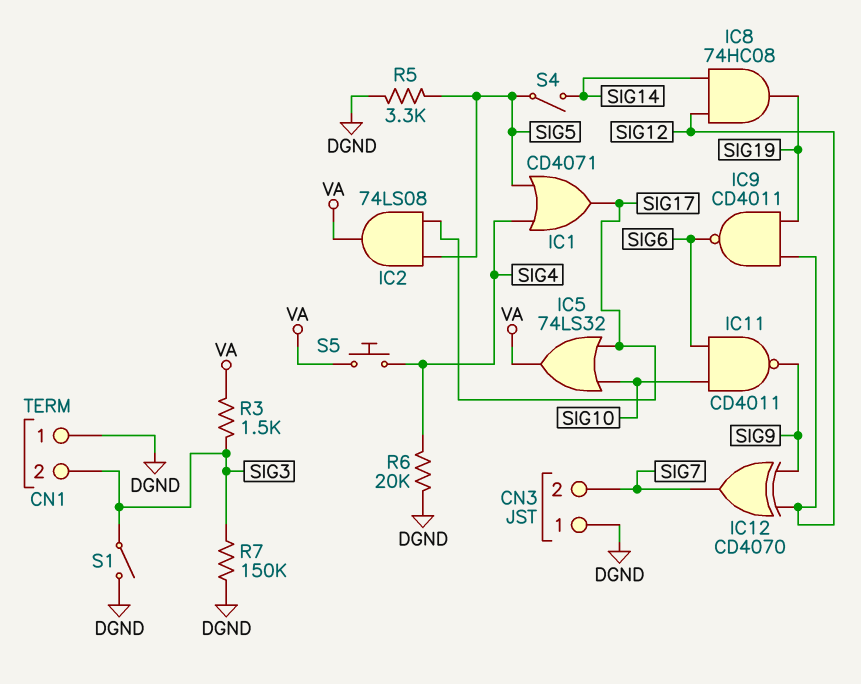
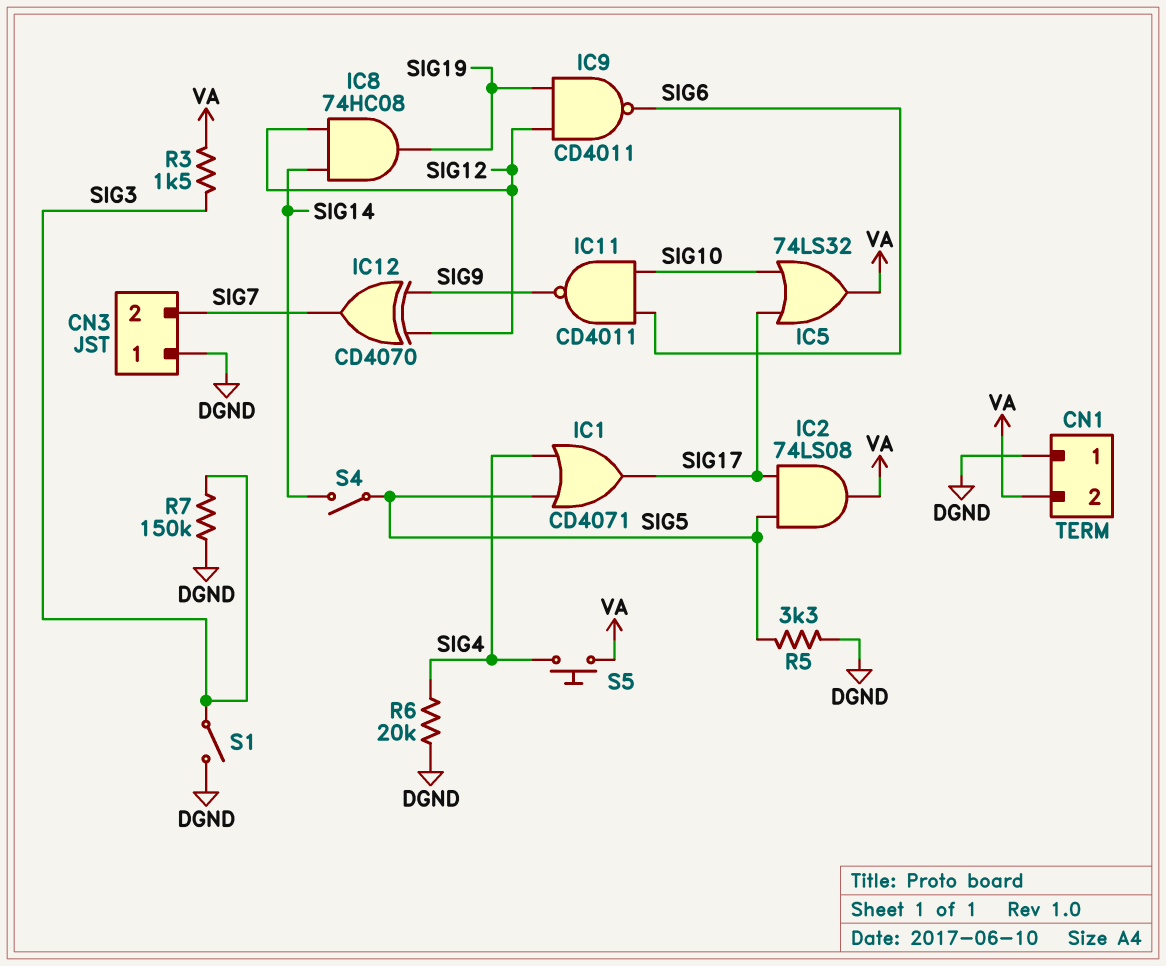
CN1 pin 2: SIG3 -> VA

